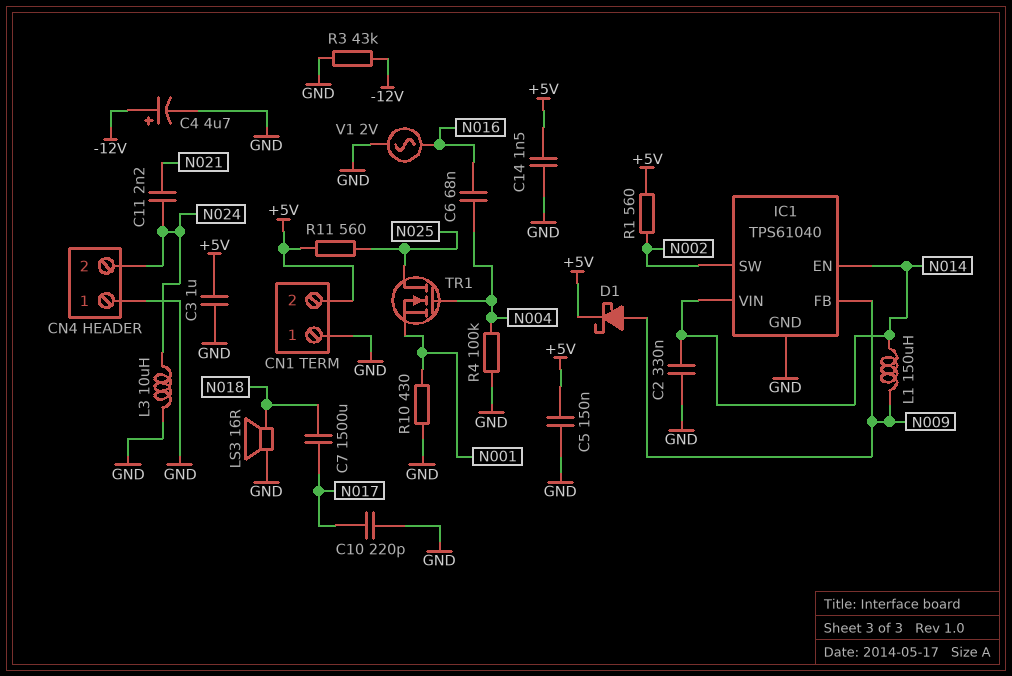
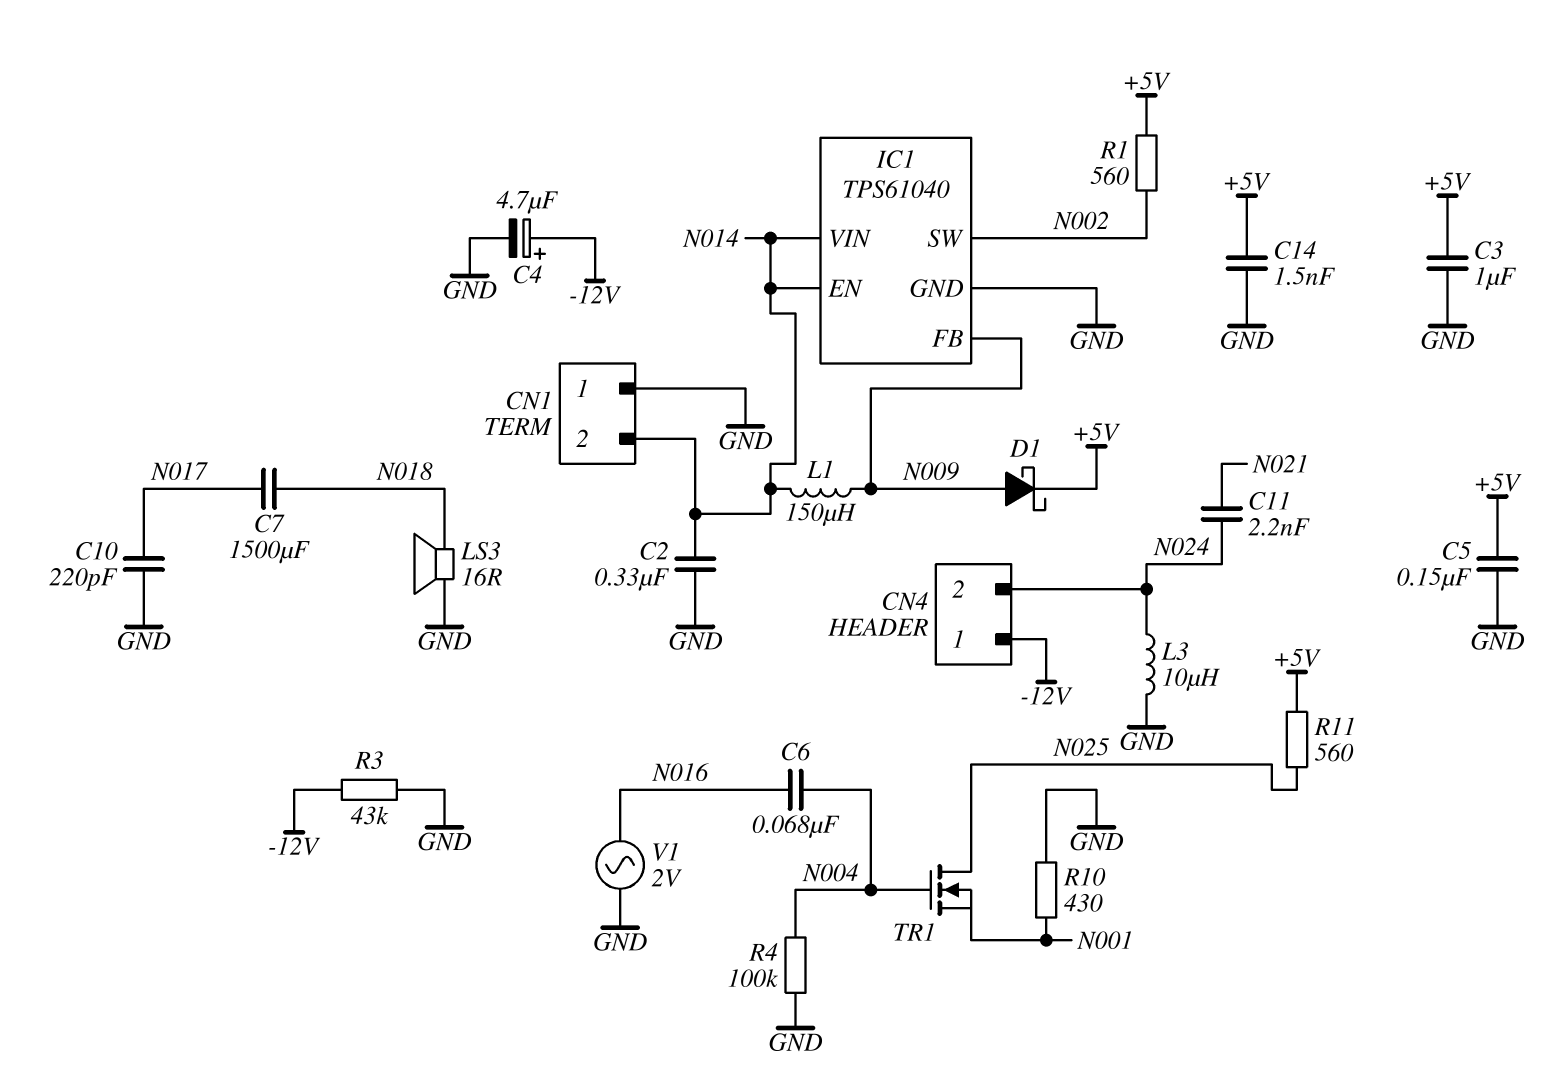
CN1 pin 2: +5V -> N014
CN4 pin 1: GND -> -12V

